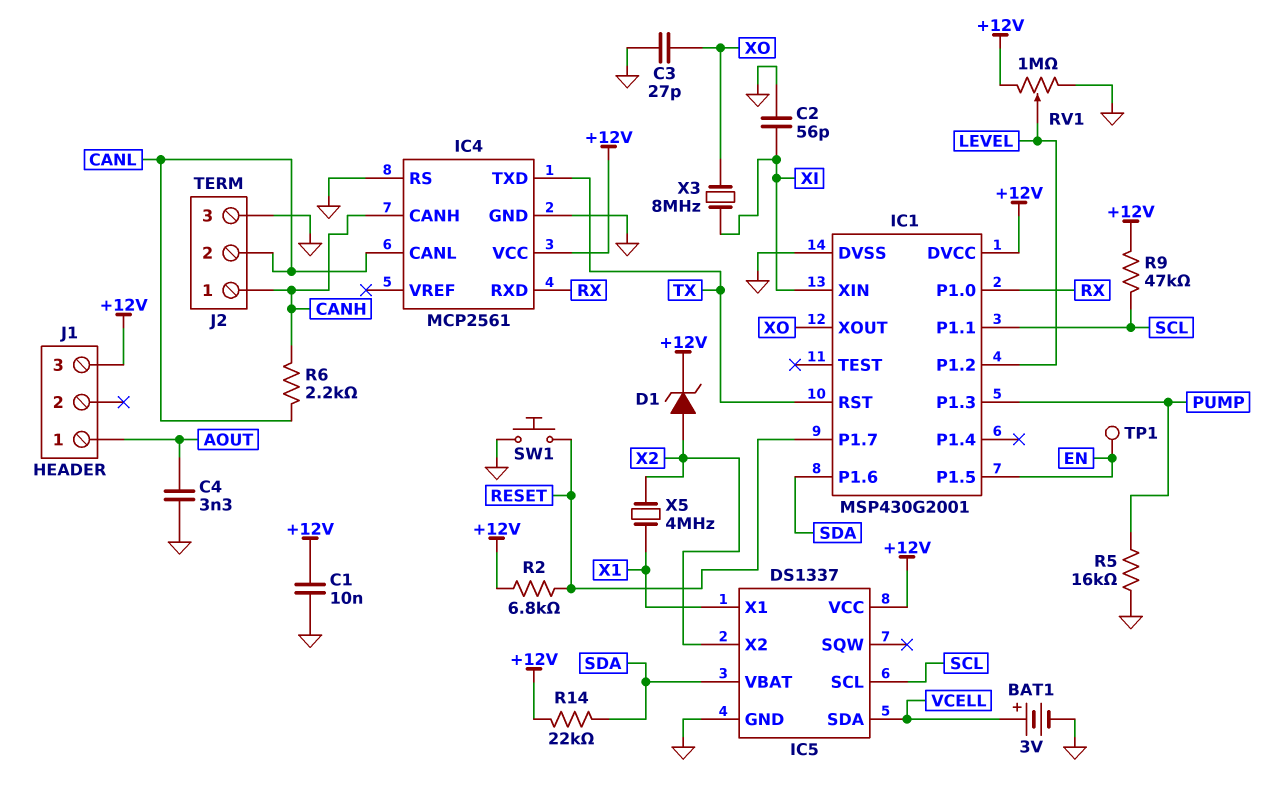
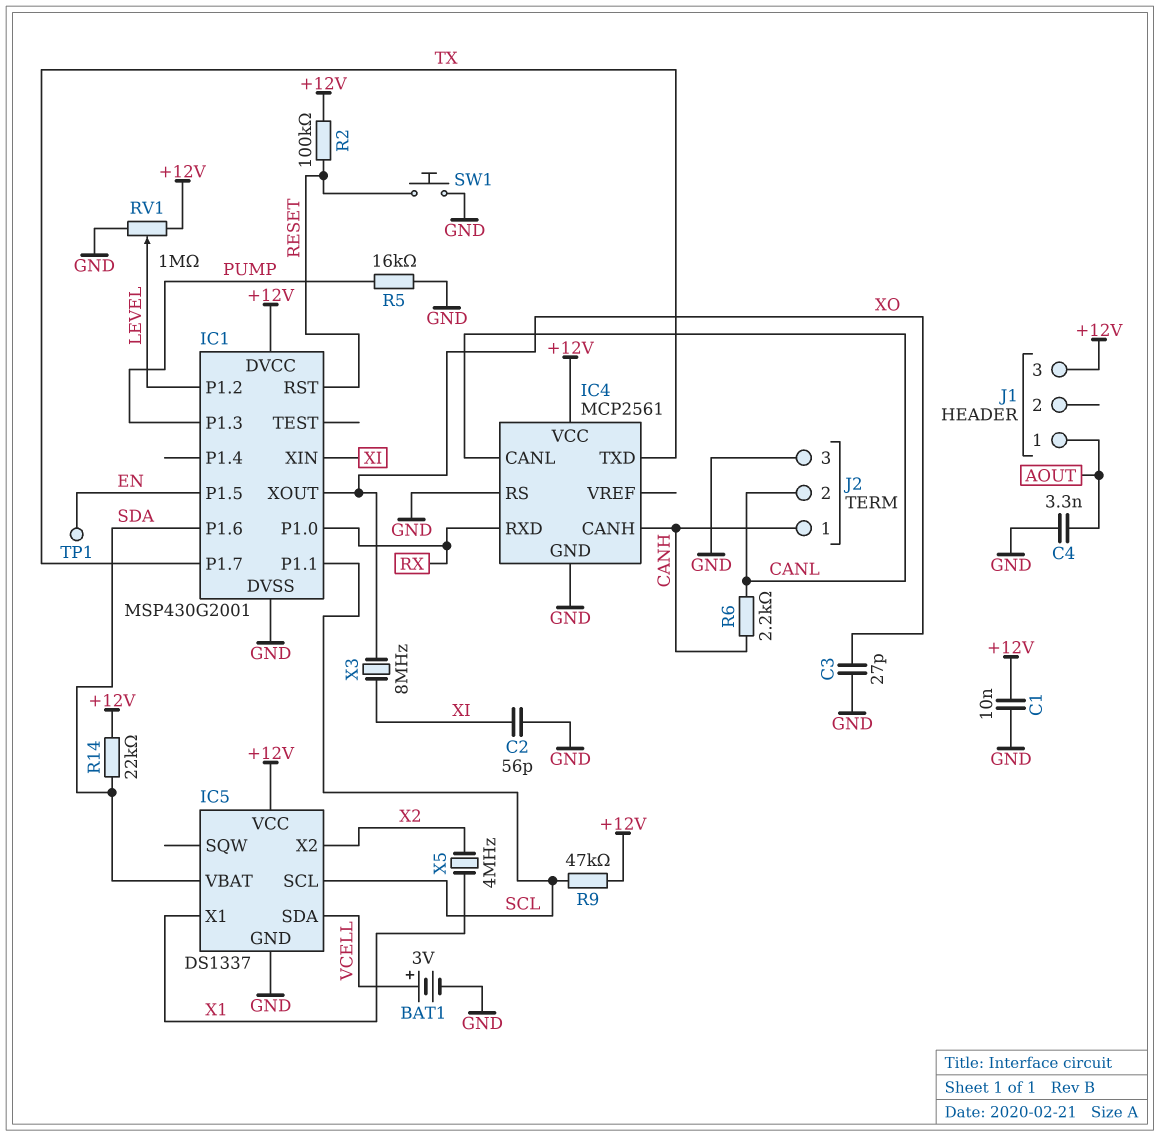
D1: zener (A X2, K +12V) -> none
IC1 pin P1.7: RESET -> TX
IC1 pin RST: TX -> RESET
R2: 6.8k (+12V, RESET) -> 100k (+12V, RESET)

